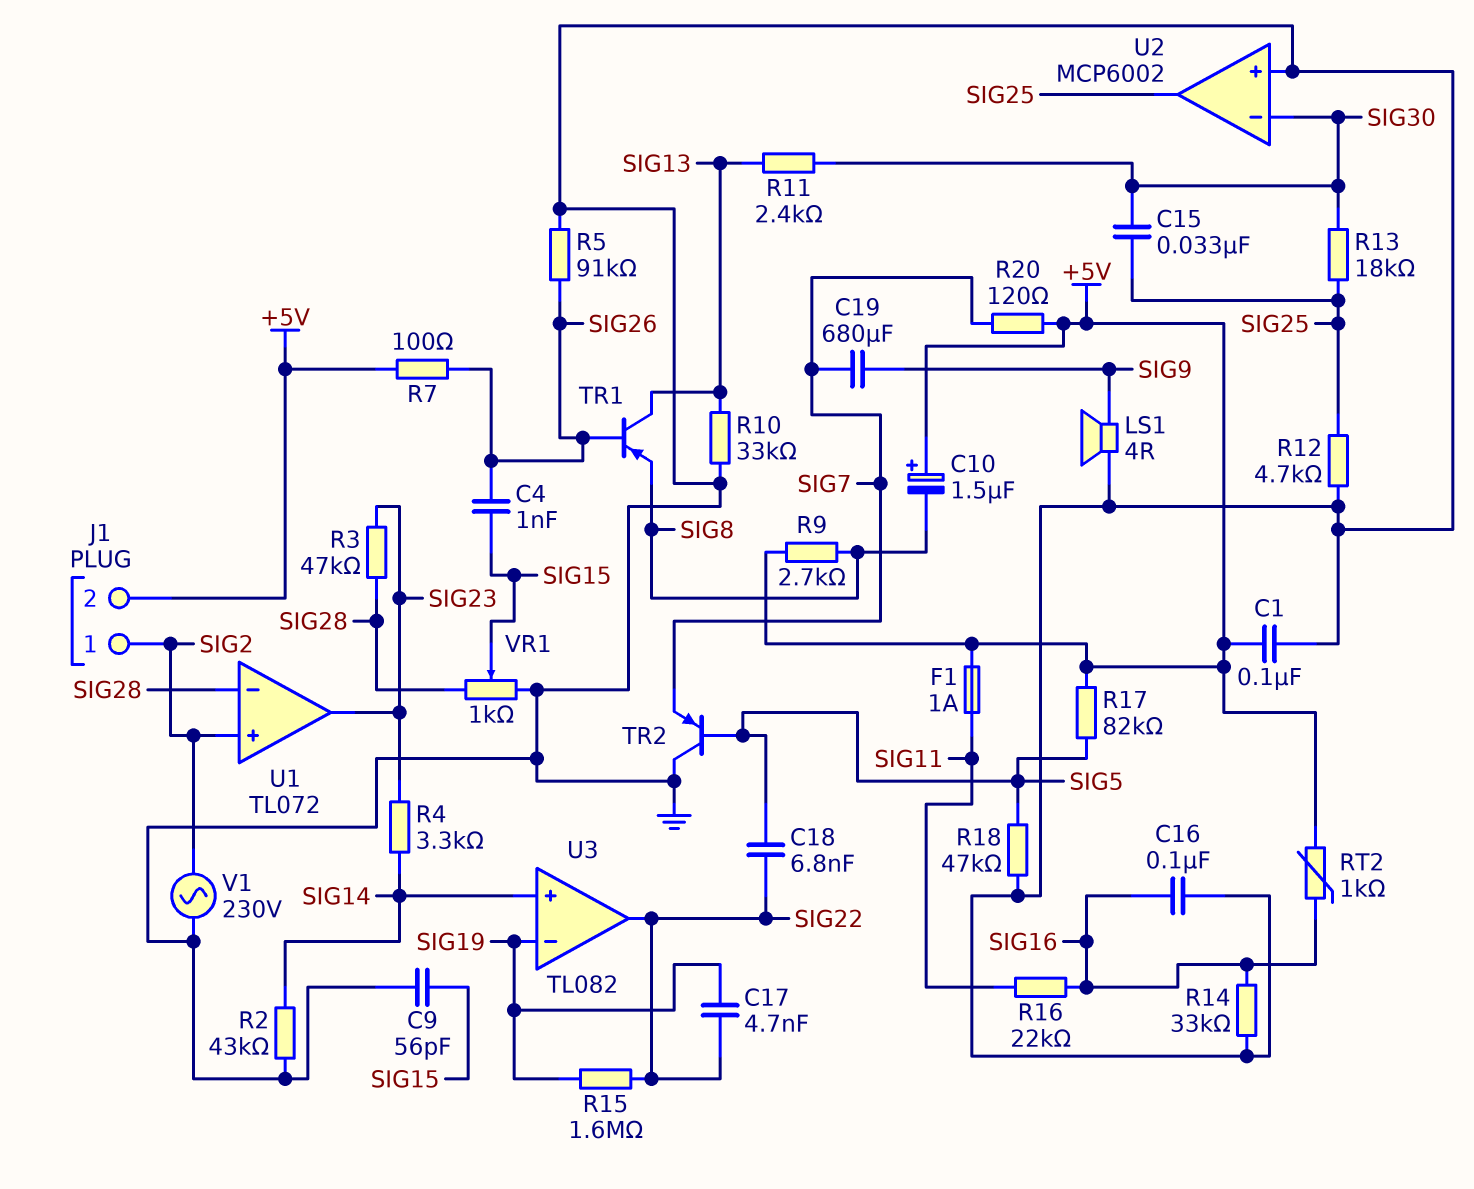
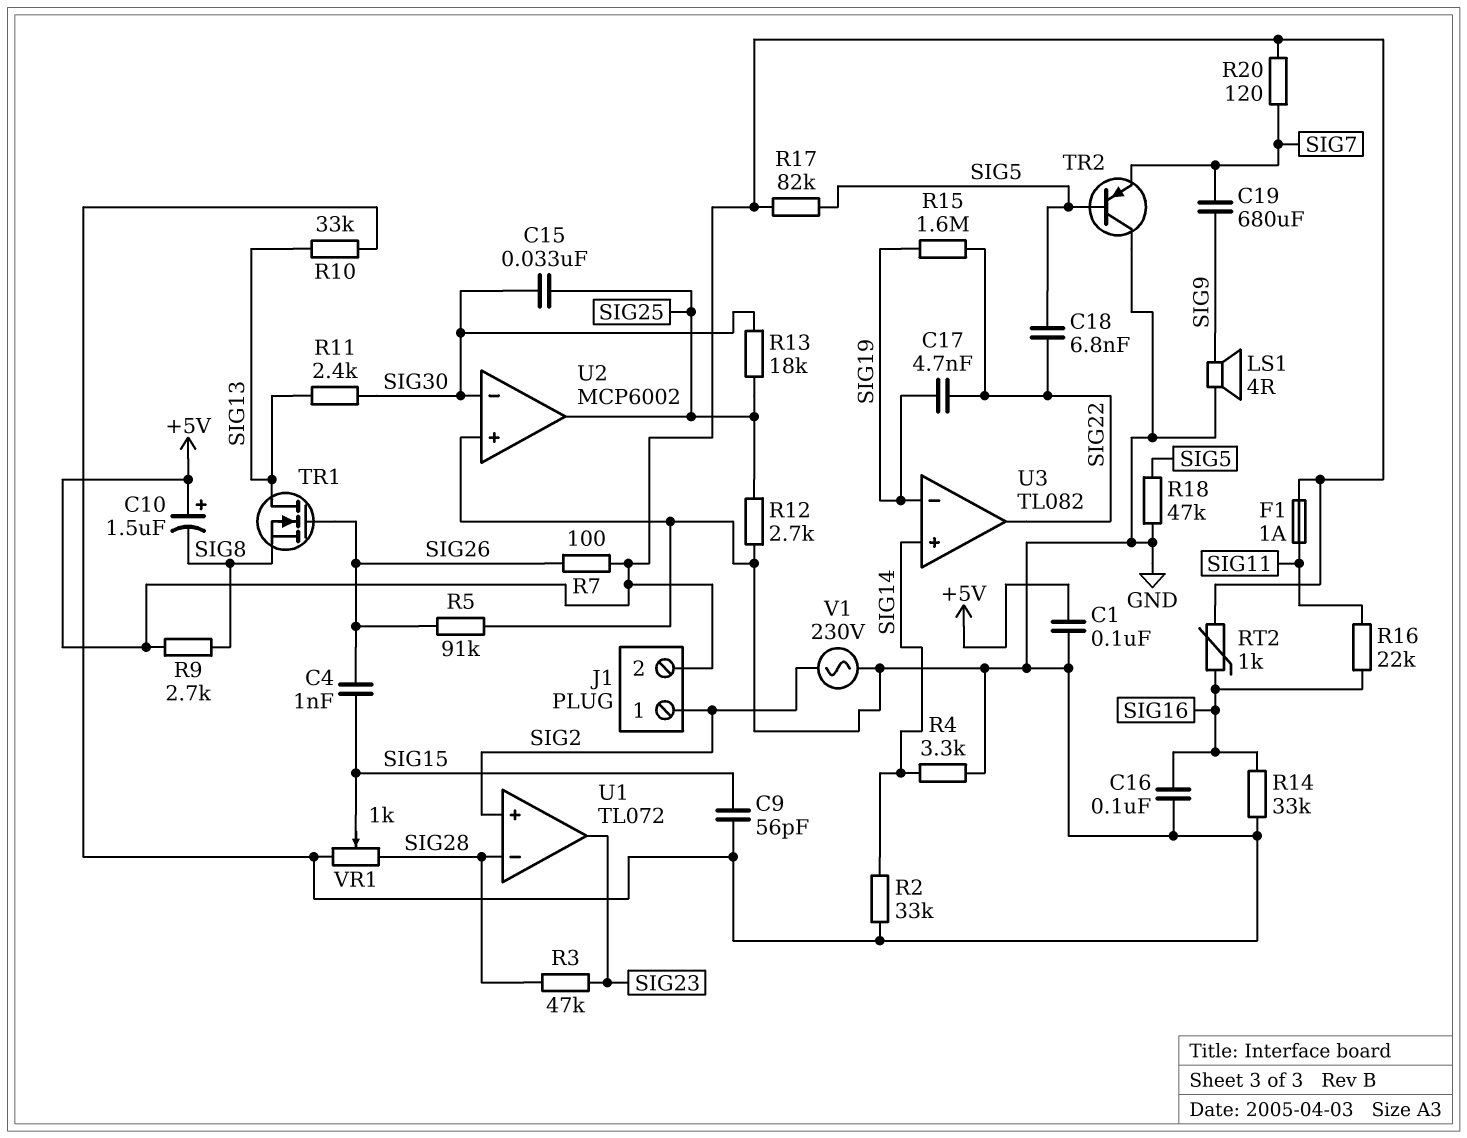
R2: 43k (GND, SIG14) -> 33k (GND, SIG14)
R4: 3.3k (SIG14, SIG23) -> 3.3k (GND, SIG14)
R12: 4.7k (GND, SIG25) -> 2.7k (GND, SIG25)
TR1: PNP (B SIG26, C SIG13, E SIG8) -> NMOS (G SIG26, D SIG13, S SIG8)

